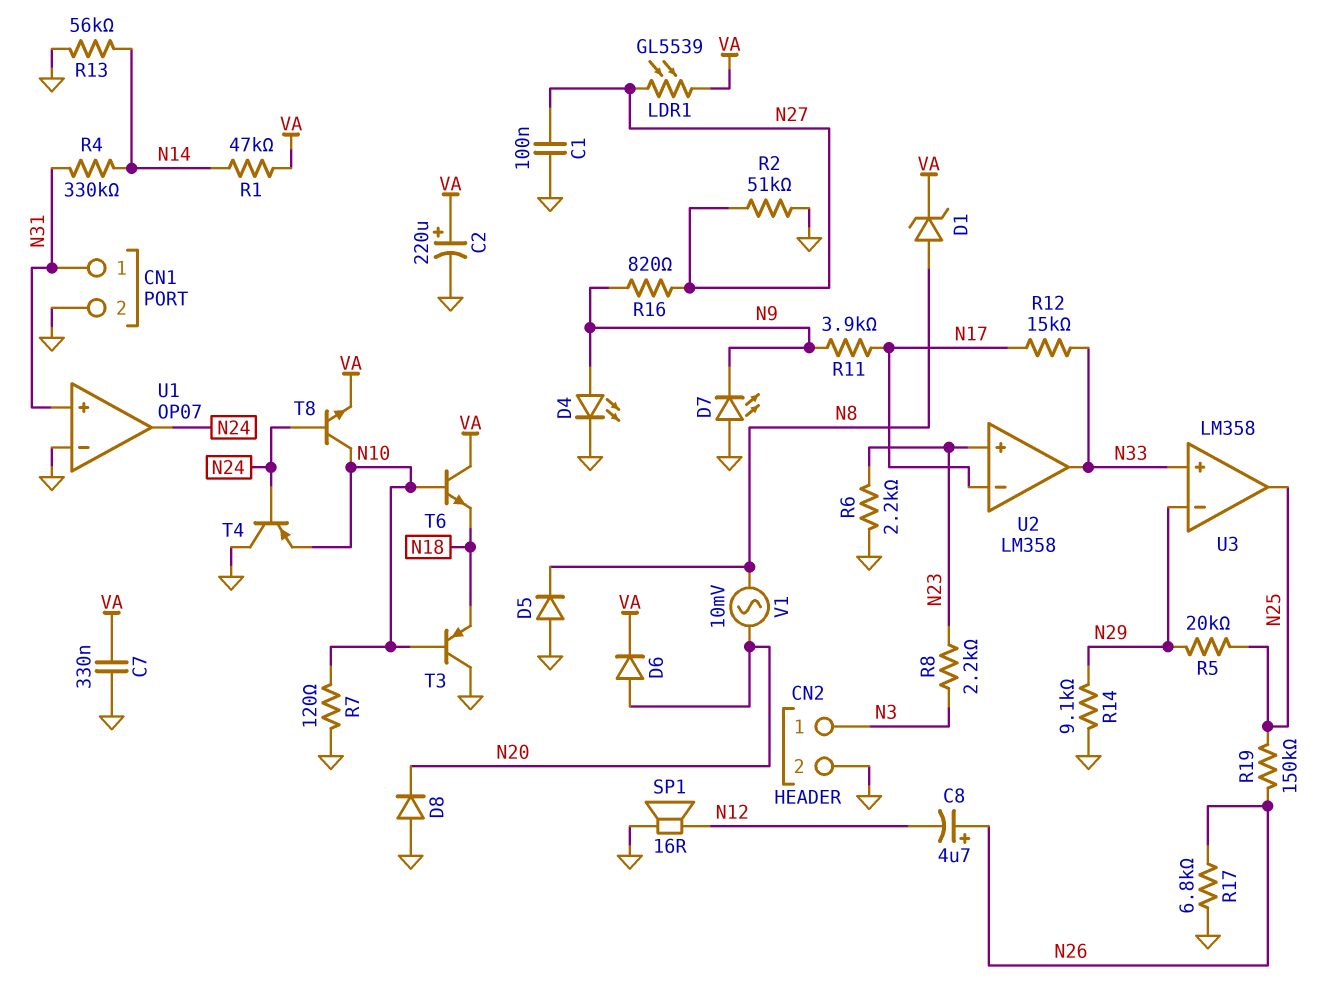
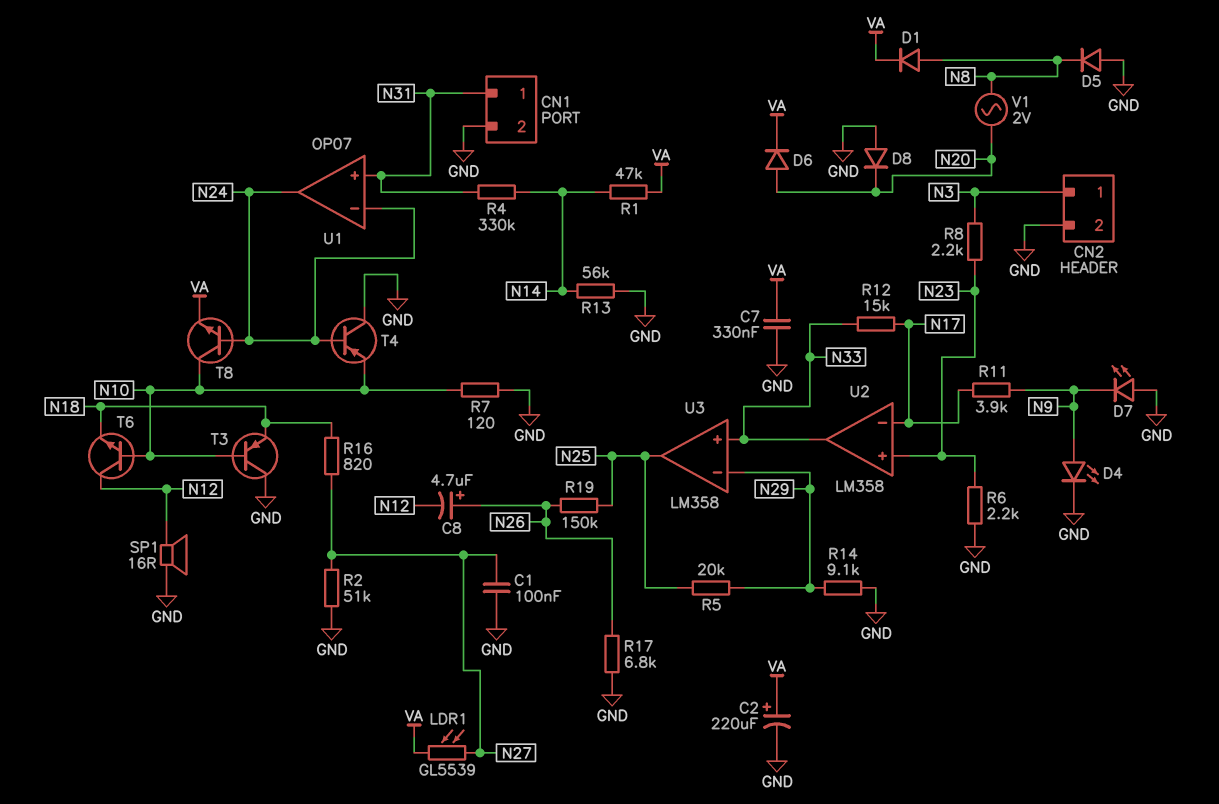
D1: zener (A N8, K VA) -> diode (A N8, K VA)
R16: 820 (N9, N27) -> 820 (N18, N27)
T6: NPN (B N10, C VA, E N18) -> NPN (B N10, C N12, E N18)
U1 pin in-: GND -> N24
V1: AC 10mV (N8, N20) -> AC 2V (N8, N20)

